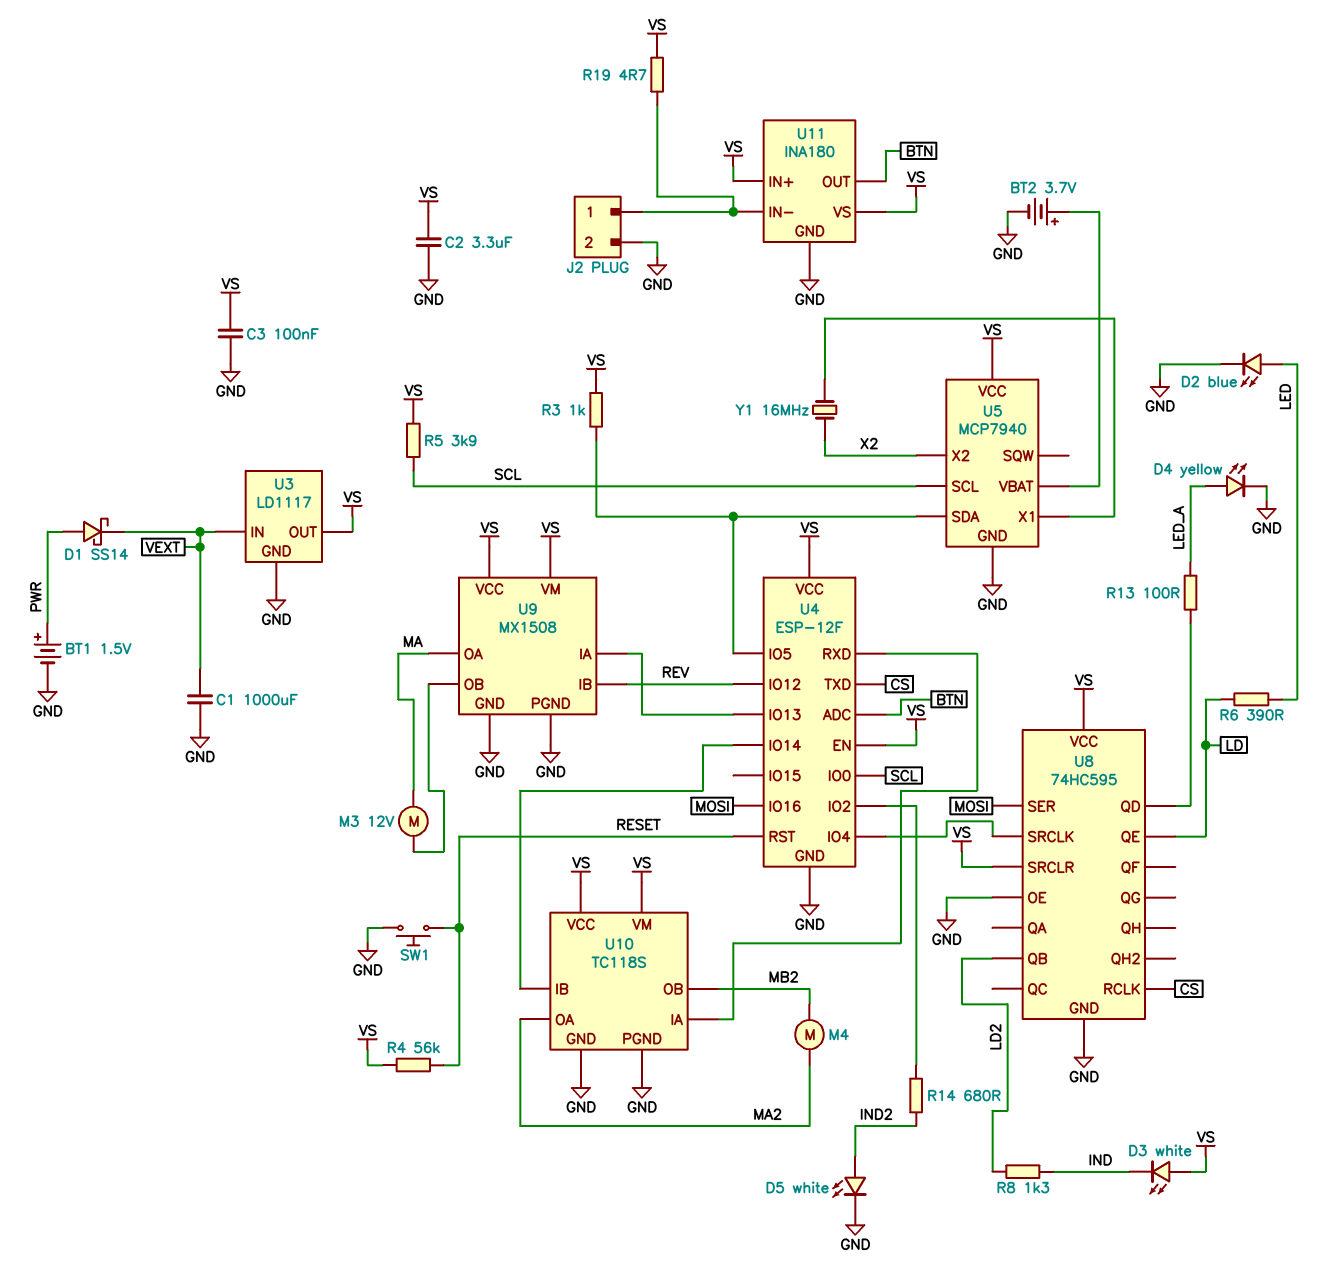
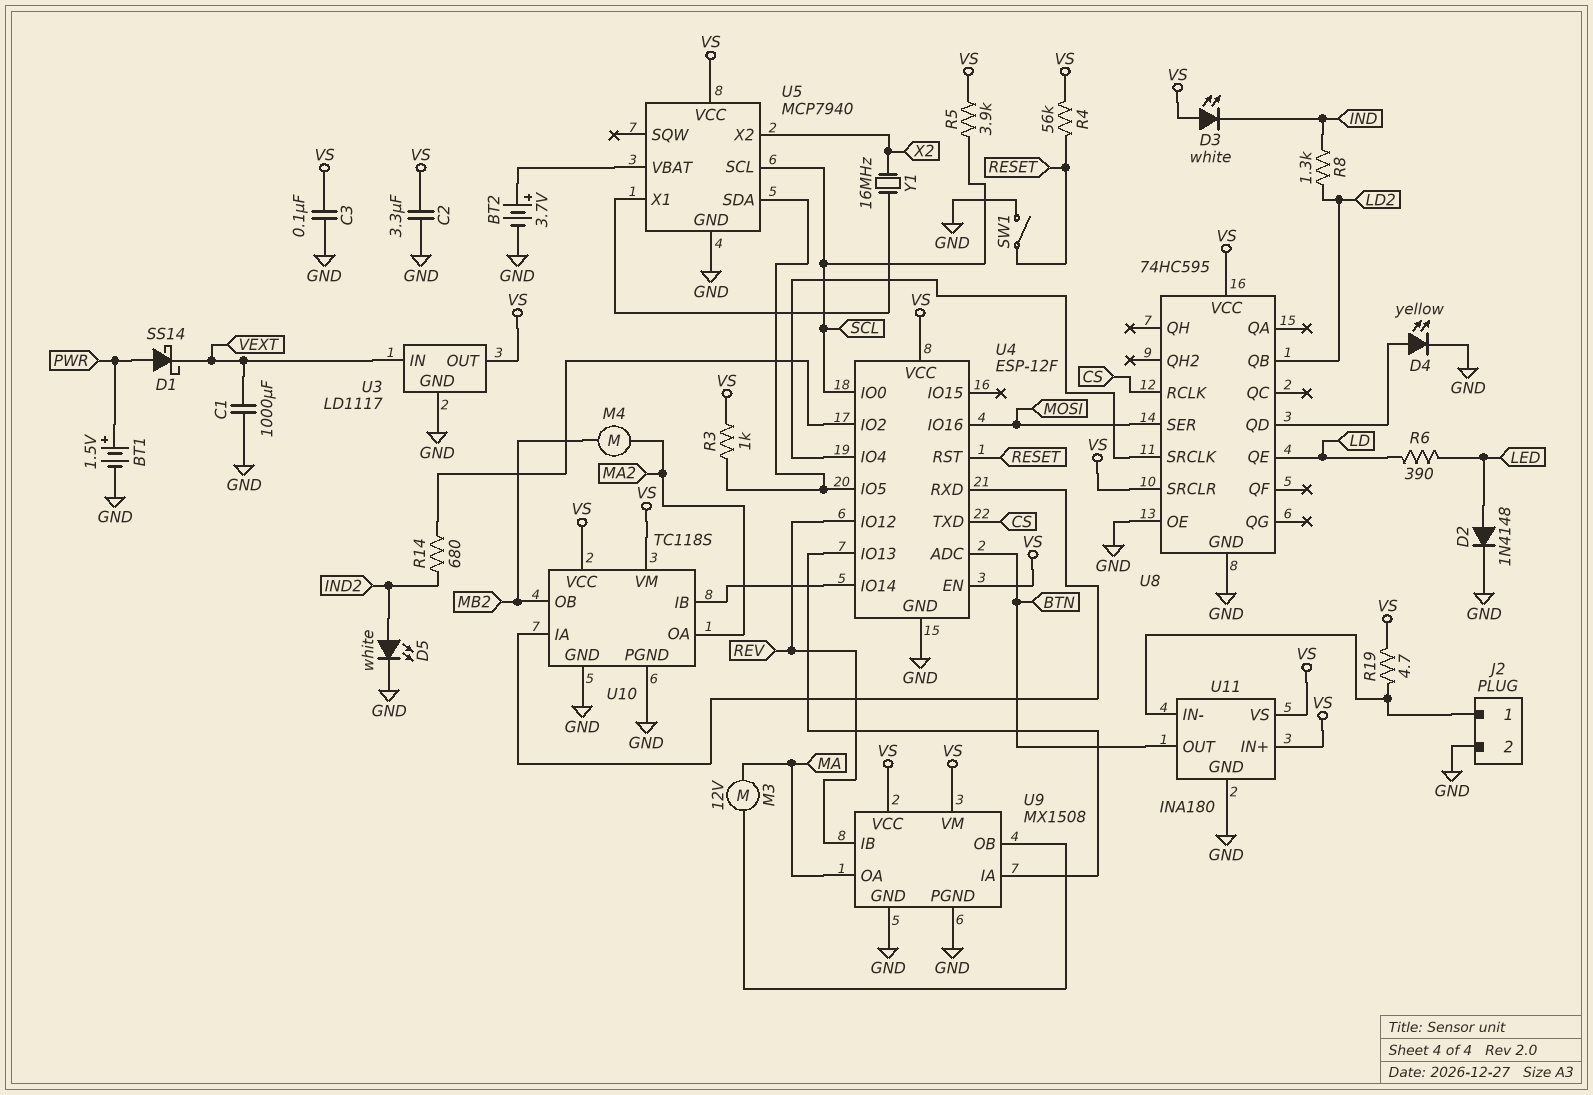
D2: LED blue (A LED, K GND) -> diode 1N4148 (A LED, K GND)
D4: LED yellow (A LED_A, K GND) -> LED yellow (A U8/QD, K GND)
R13: 100 (LED_A, U8/QD) -> none
SW1: button (GND, RESET) -> switch (GND, RESET)

